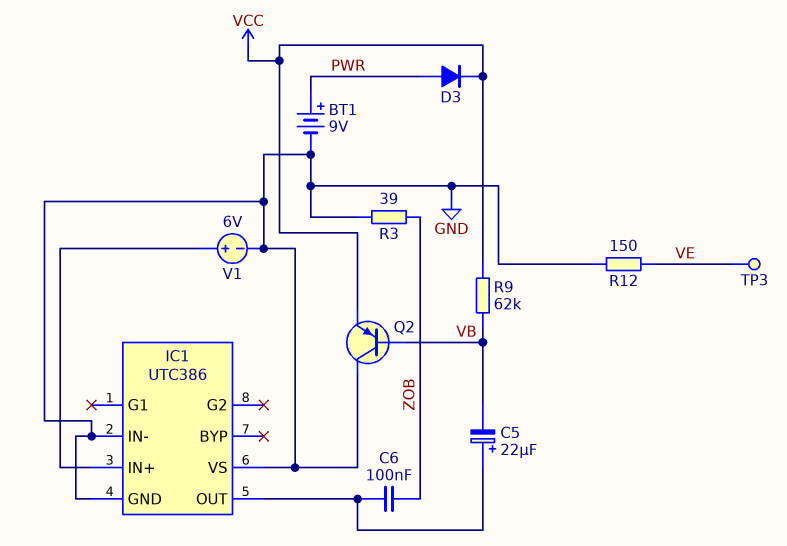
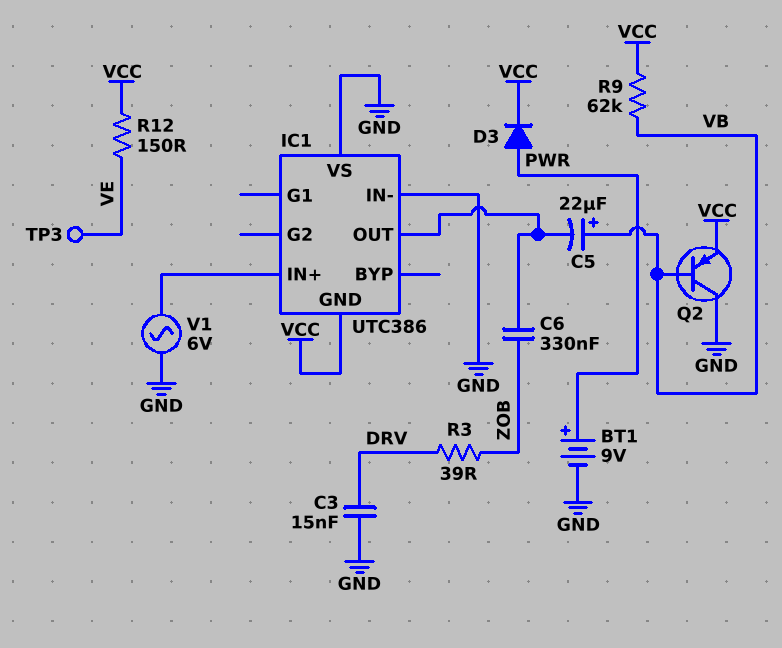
C3: none -> 15nF (DRV, GND)
C5: 22uF (plus IC1/OUT, minus VB) -> 22uF (plus VB, minus IC1/OUT)
C6: 100nF (IC1/OUT, ZOB) -> 330nF (IC1/OUT, ZOB)
IC1 pin GND: GND -> VCC
R3: 39 (GND, ZOB) -> 39 (DRV, ZOB)
R12: 150 (GND, VE) -> 150 (VCC, VE)
V1: 6V (plus IC1/IN+, minus GND) -> AC 6V (GND, IC1/IN+)

